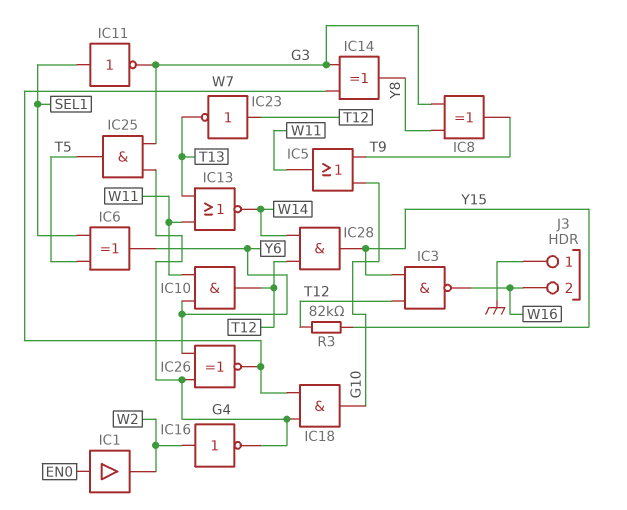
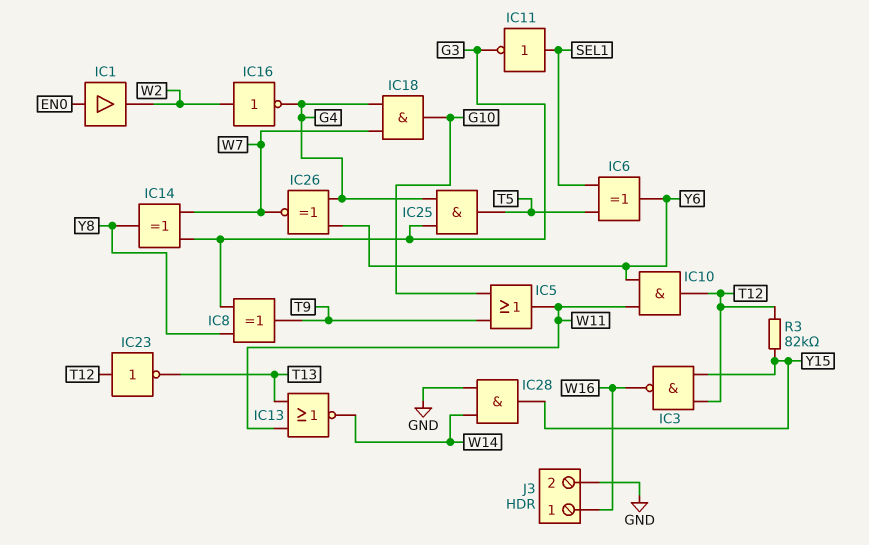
IC28: AND (in T12, in W14, out Y15) -> AND (in GND, in W14, out Y15)
J3 pin 1: GND -> W16
J3 pin 2: W16 -> GND

